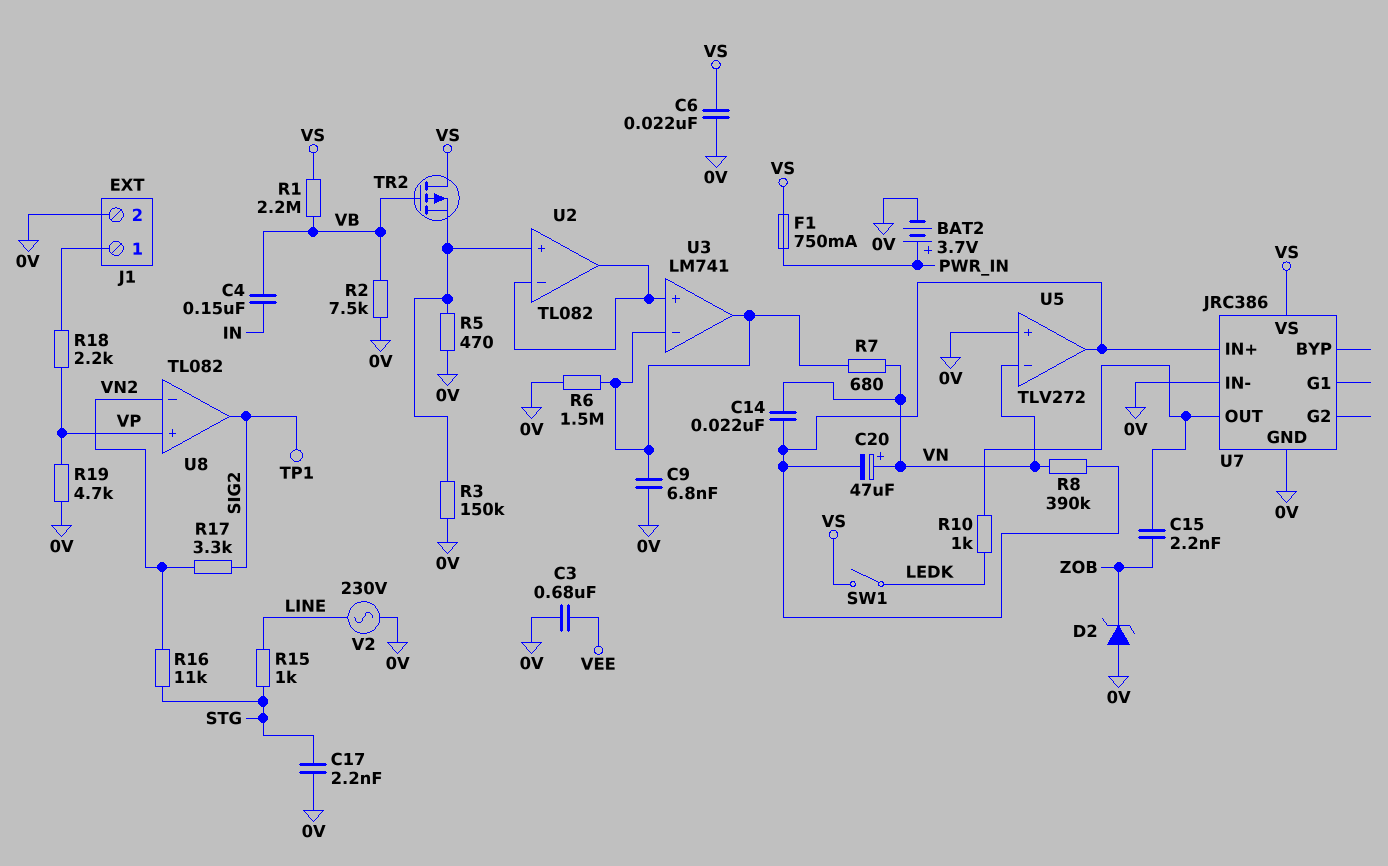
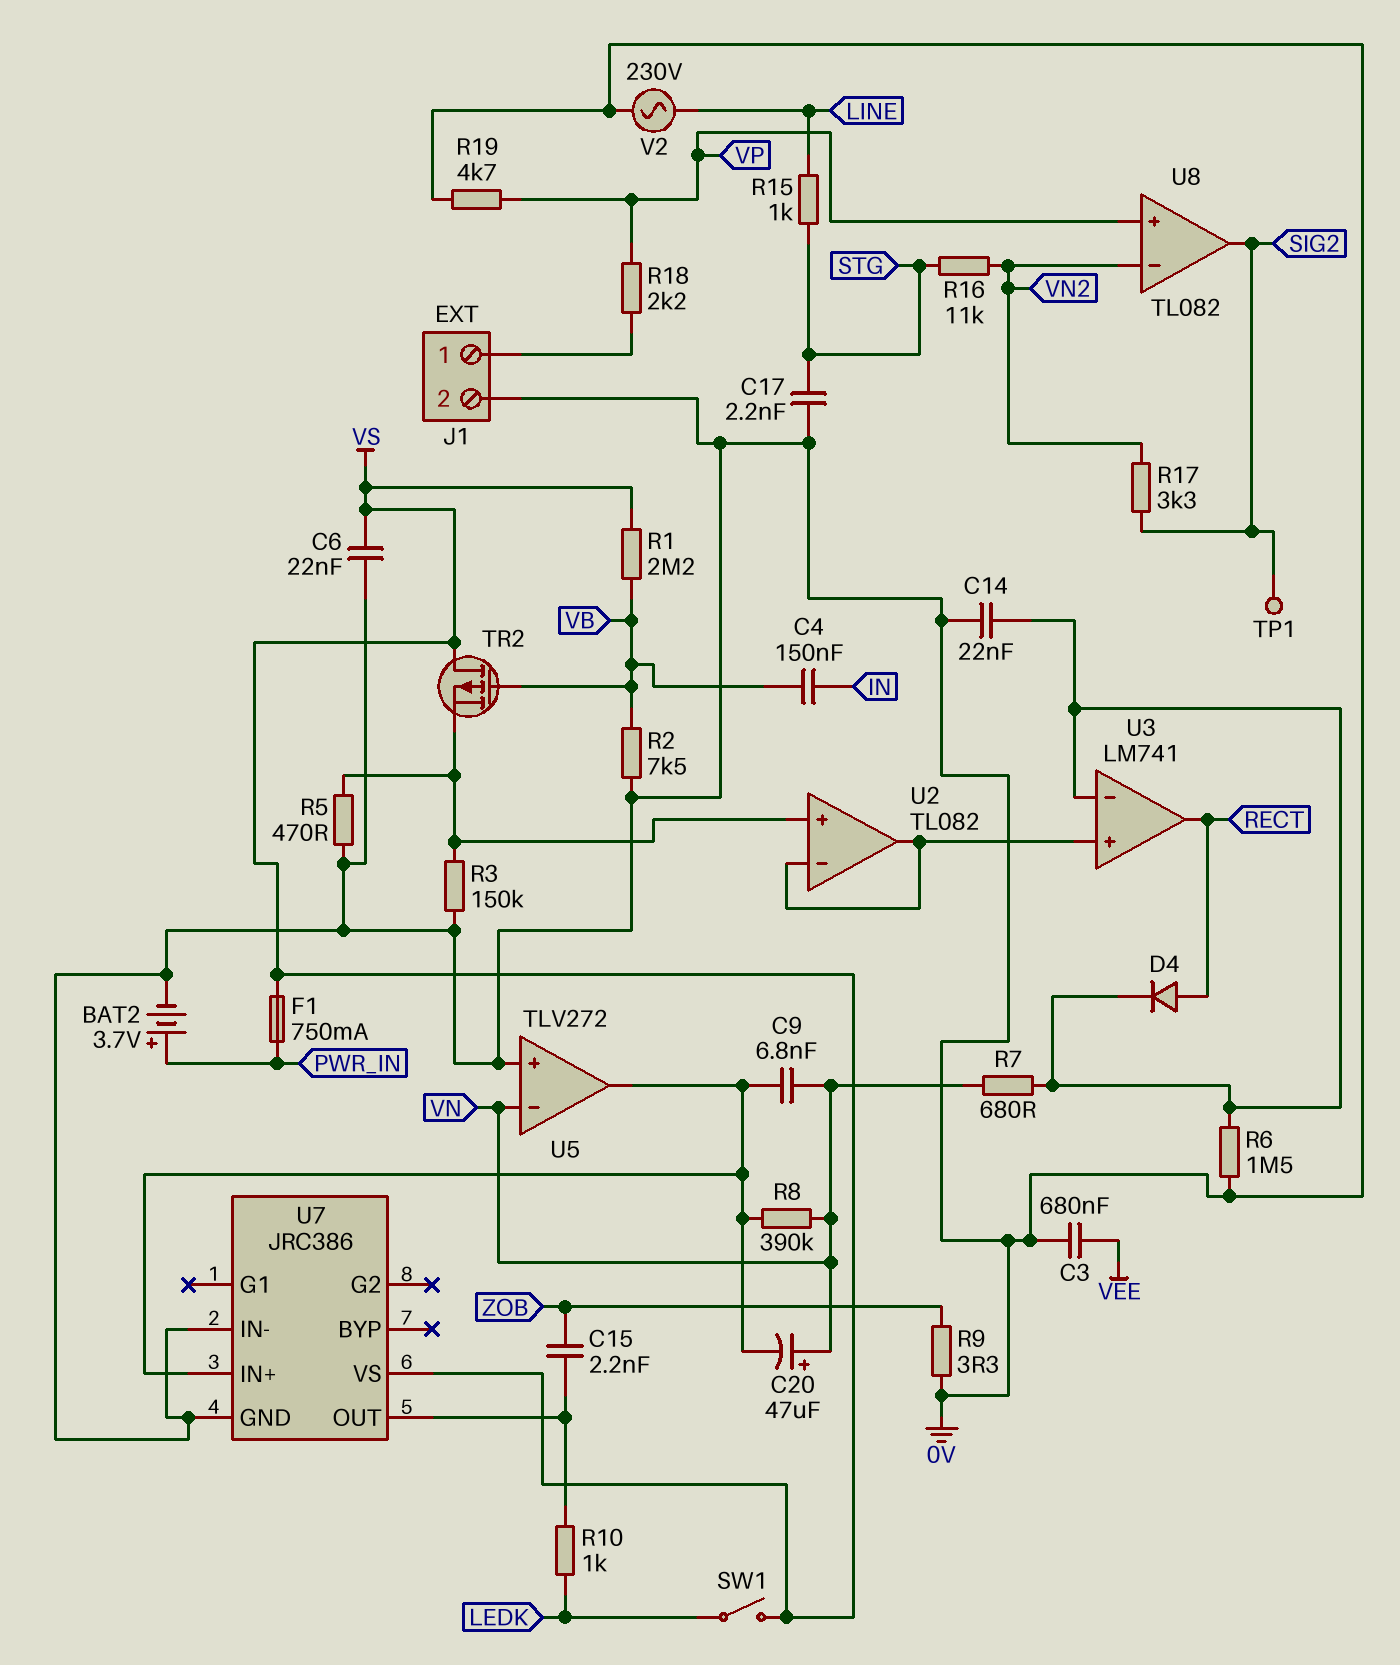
C9: 6.8nF (0V, U3/in-) -> 6.8nF (U5/out, VN)
C14: 22nF (U5/out, VN) -> 22nF (0V, U3/in-)
D2: zener (A 0V, K ZOB) -> none
D4: none -> diode (A RECT, K U3/in-)
R9: none -> 3.3 (0V, ZOB)
U3 pin out: U3/in- -> RECT

